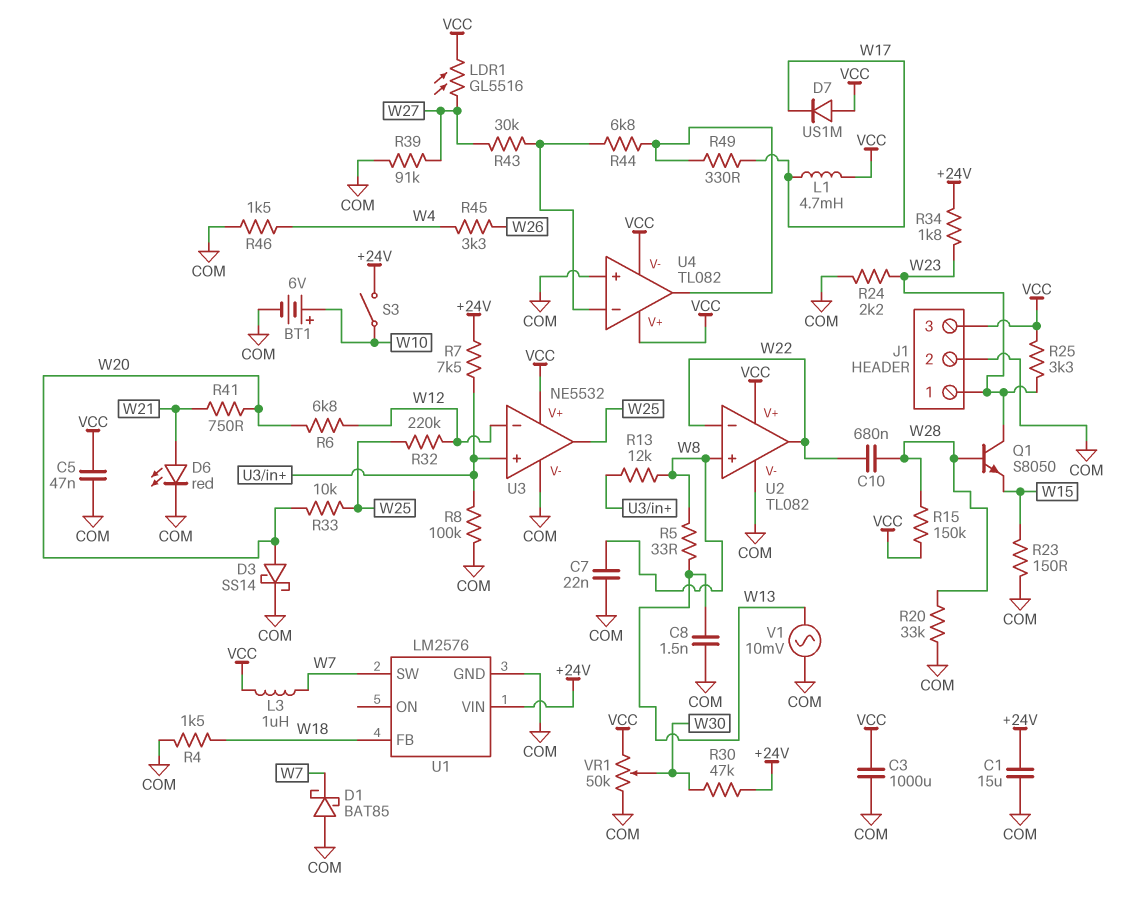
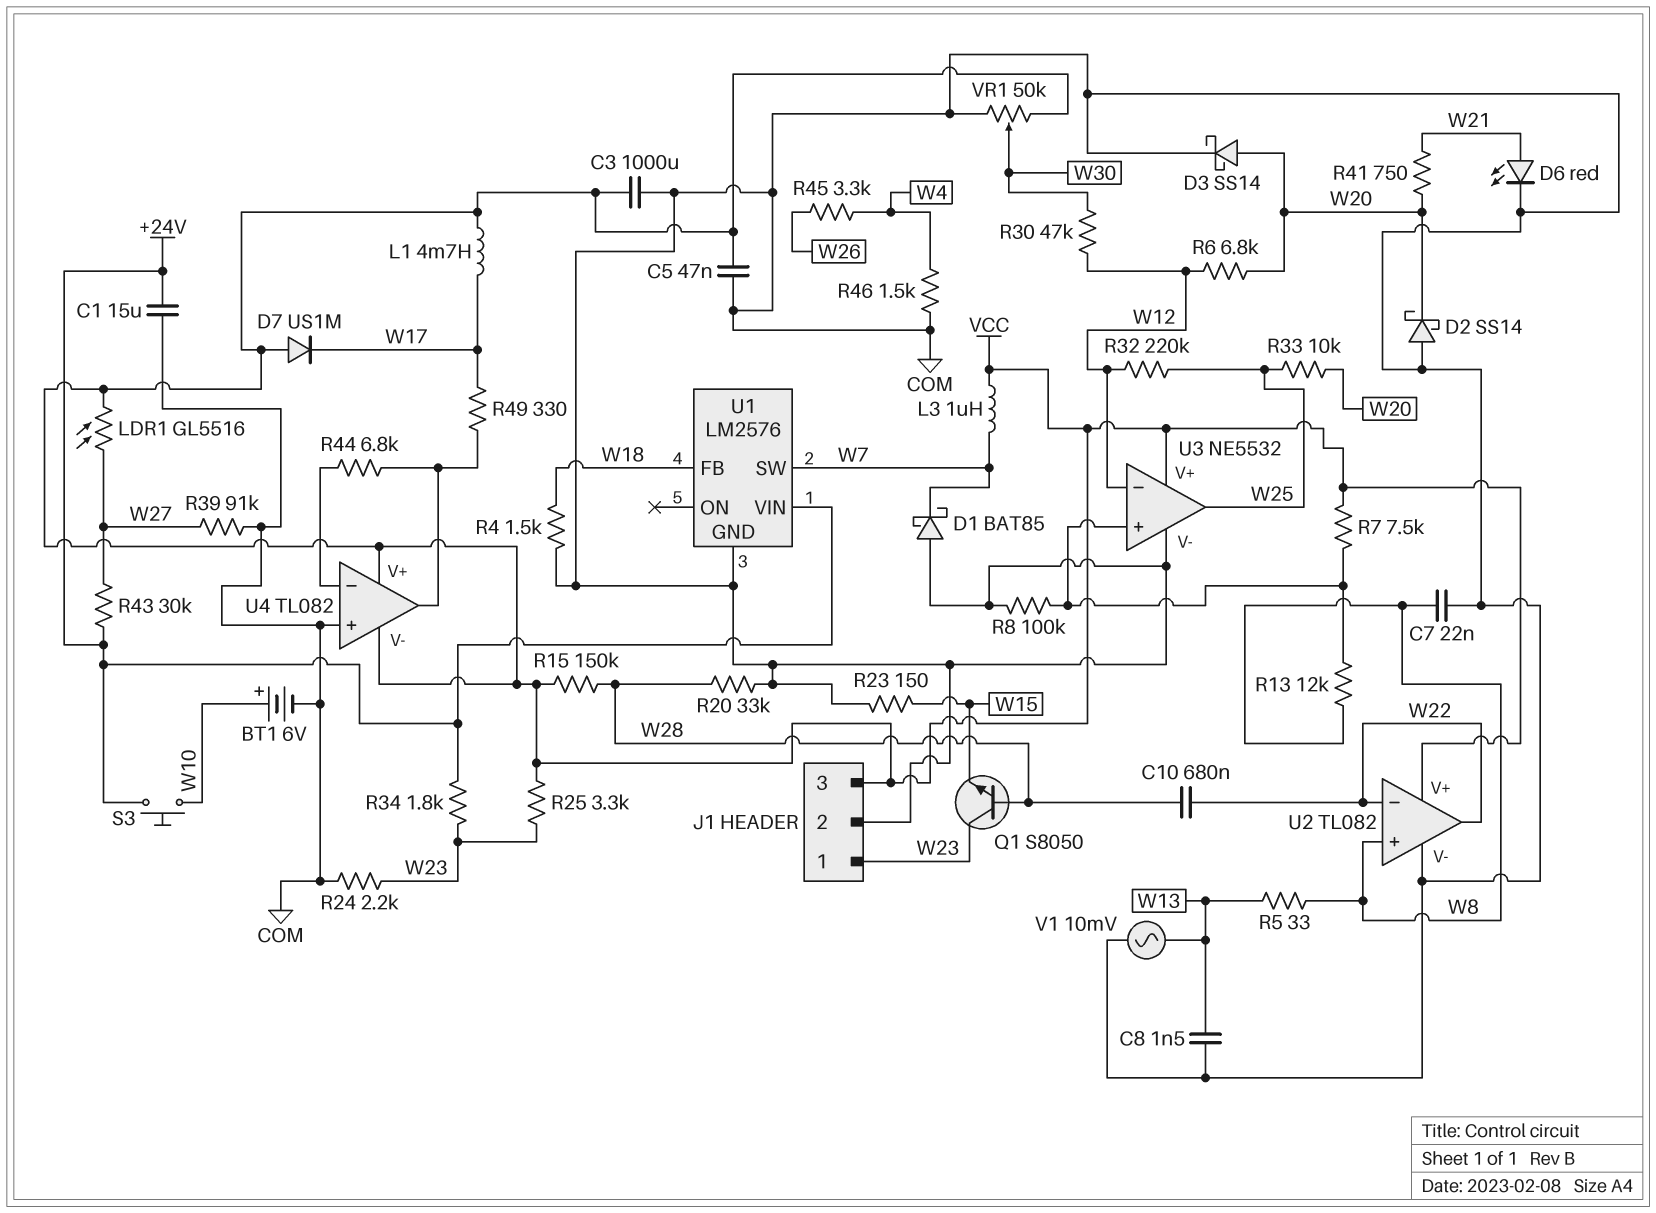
D2: none -> schottky SS14 (A COM, K W20)
R7: 7.5k (+24V, U3/in+) -> 7.5k (U3/in+, VCC)
R30: 47k (+24V, W30) -> 47k (W12, W30)
R43: 30k (U4/in-, W27) -> 30k (+24V, W27)
S3: switch (+24V, W10) -> button (+24V, W10)

